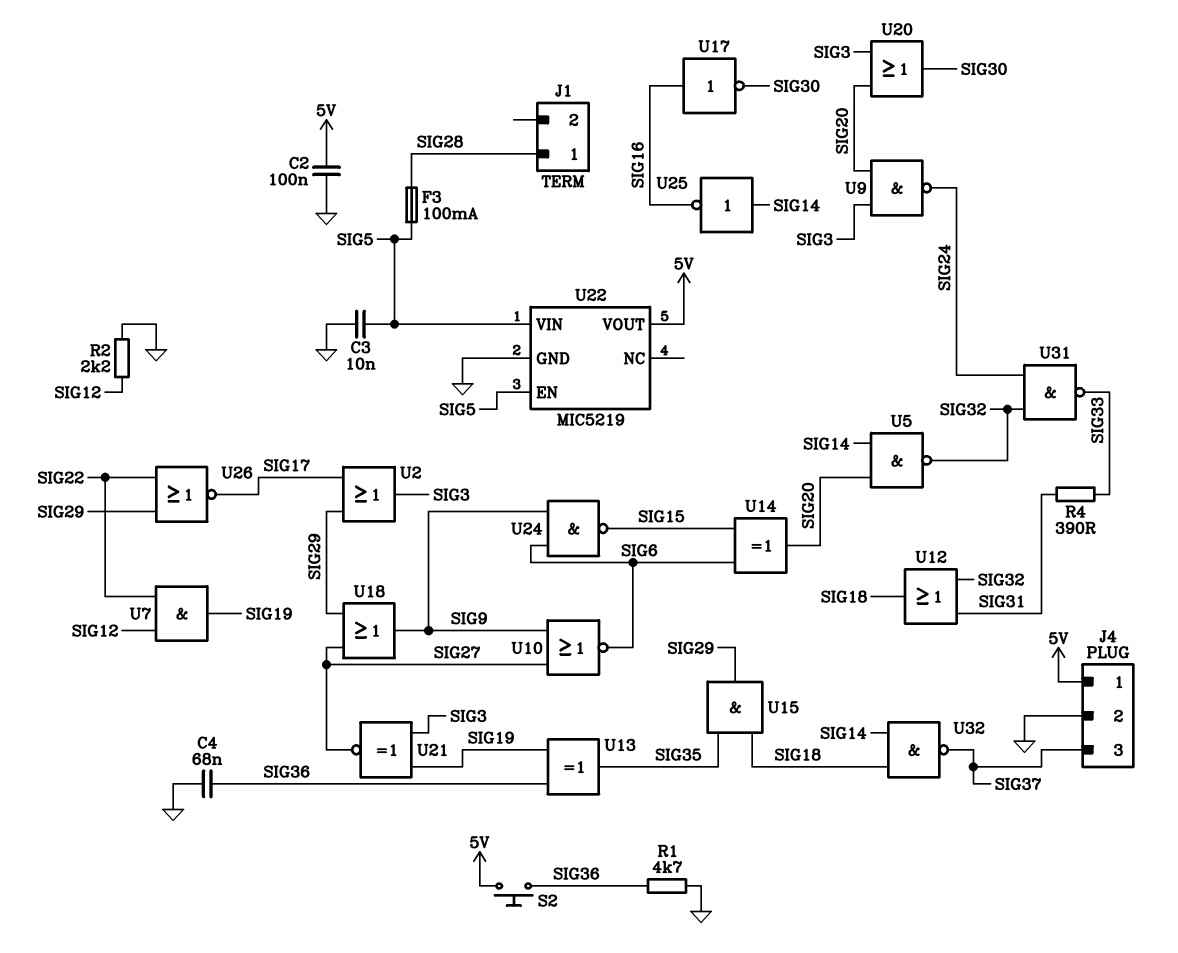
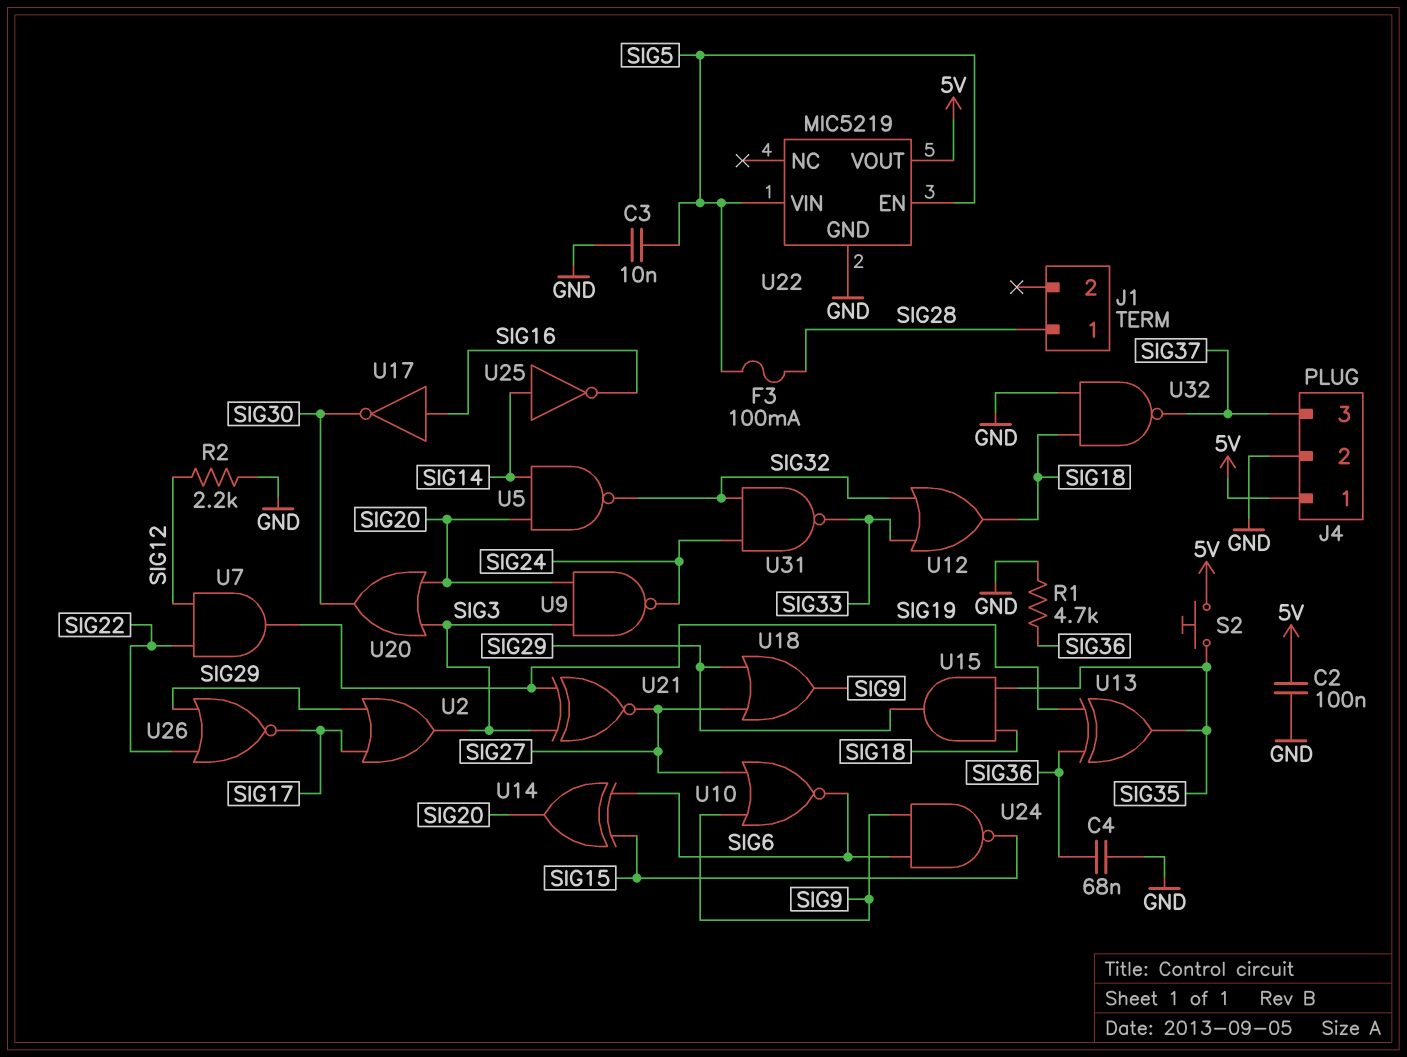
R4: 390 (SIG31, SIG33) -> none
S2: button (5V, SIG36) -> button (5V, SIG35)
U12: OR (in SIG31, in SIG32, out SIG18) -> OR (in SIG32, in SIG33, out SIG18)
U32: NAND (in SIG14, in SIG18, out SIG37) -> NAND (in GND, in SIG18, out SIG37)

